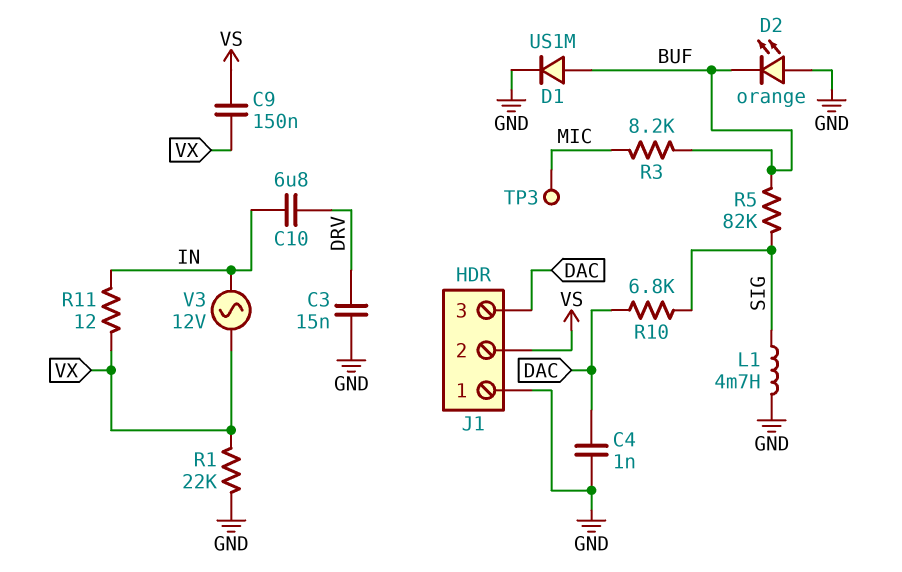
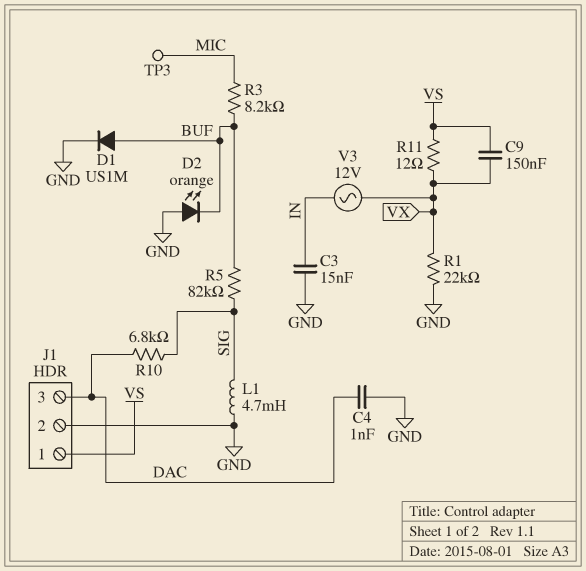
C3: 15nF (DRV, GND) -> 15nF (GND, IN)
C10: 6.8uF (DRV, IN) -> none
J1 pin 1: GND -> VS
J1 pin 2: VS -> GND
R11: 12 (IN, VX) -> 12 (VS, VX)

